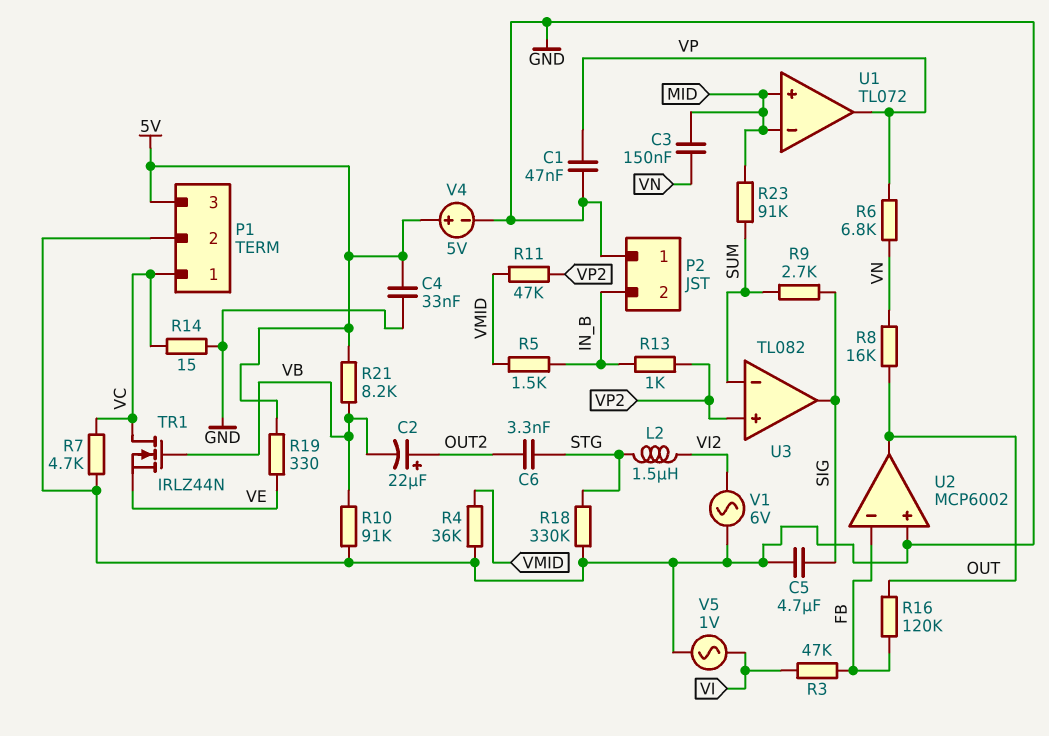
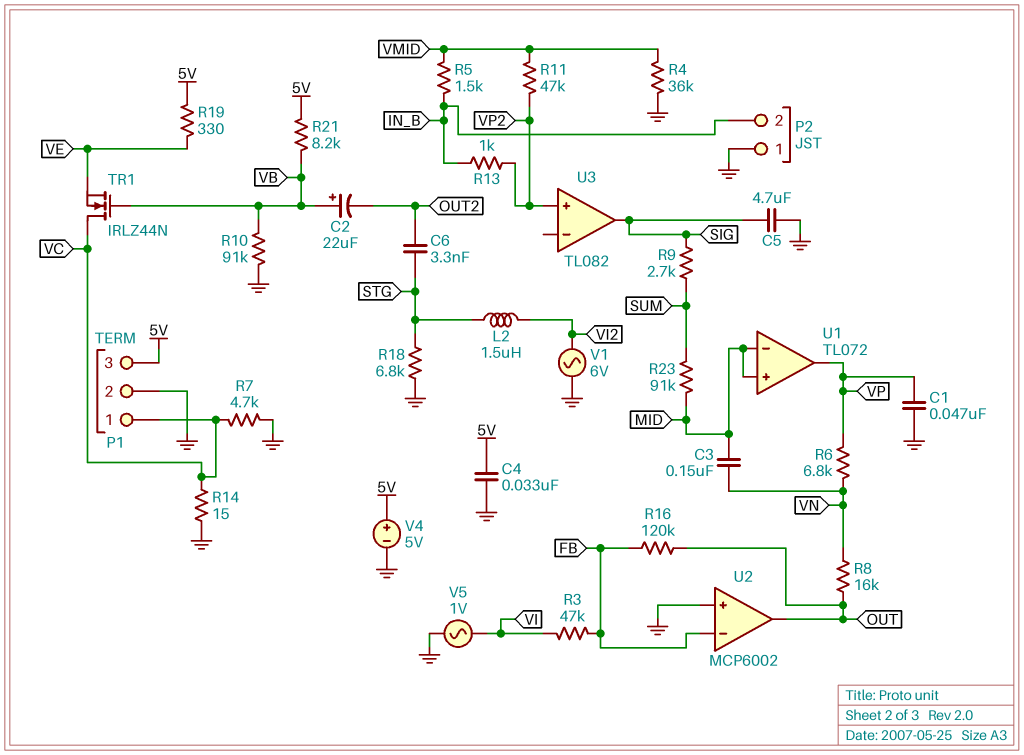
C2: 22uF (plus OUT2, minus VB) -> 22uF (plus VB, minus OUT2)
R18: 330k (GND, STG) -> 6.8k (GND, STG)
U3 pin in-: SUM -> none

